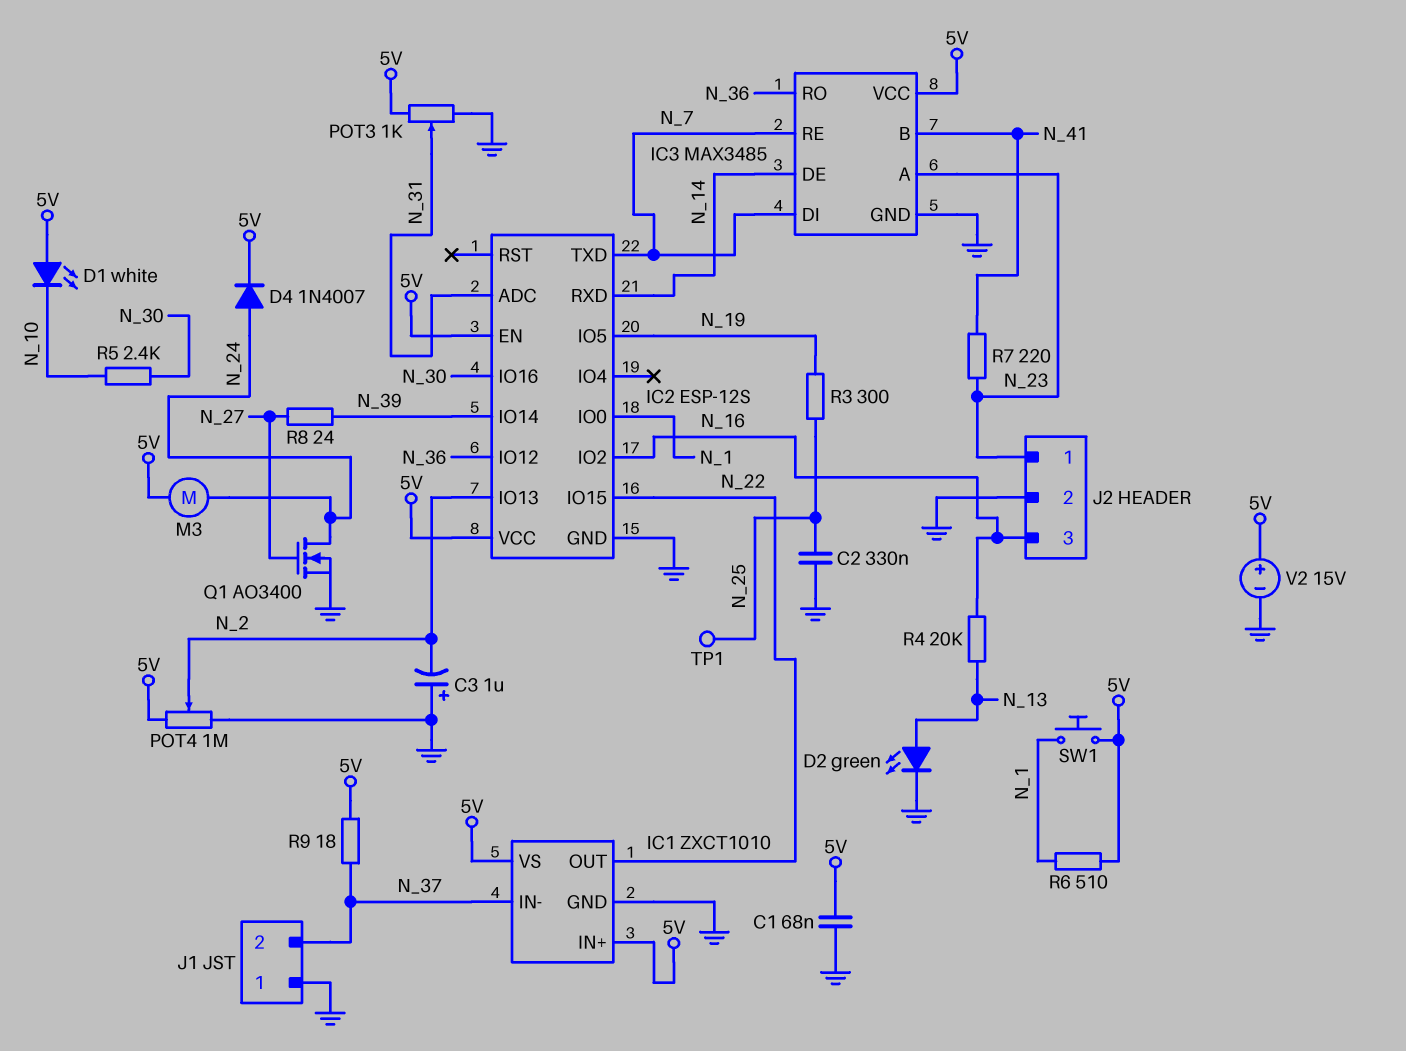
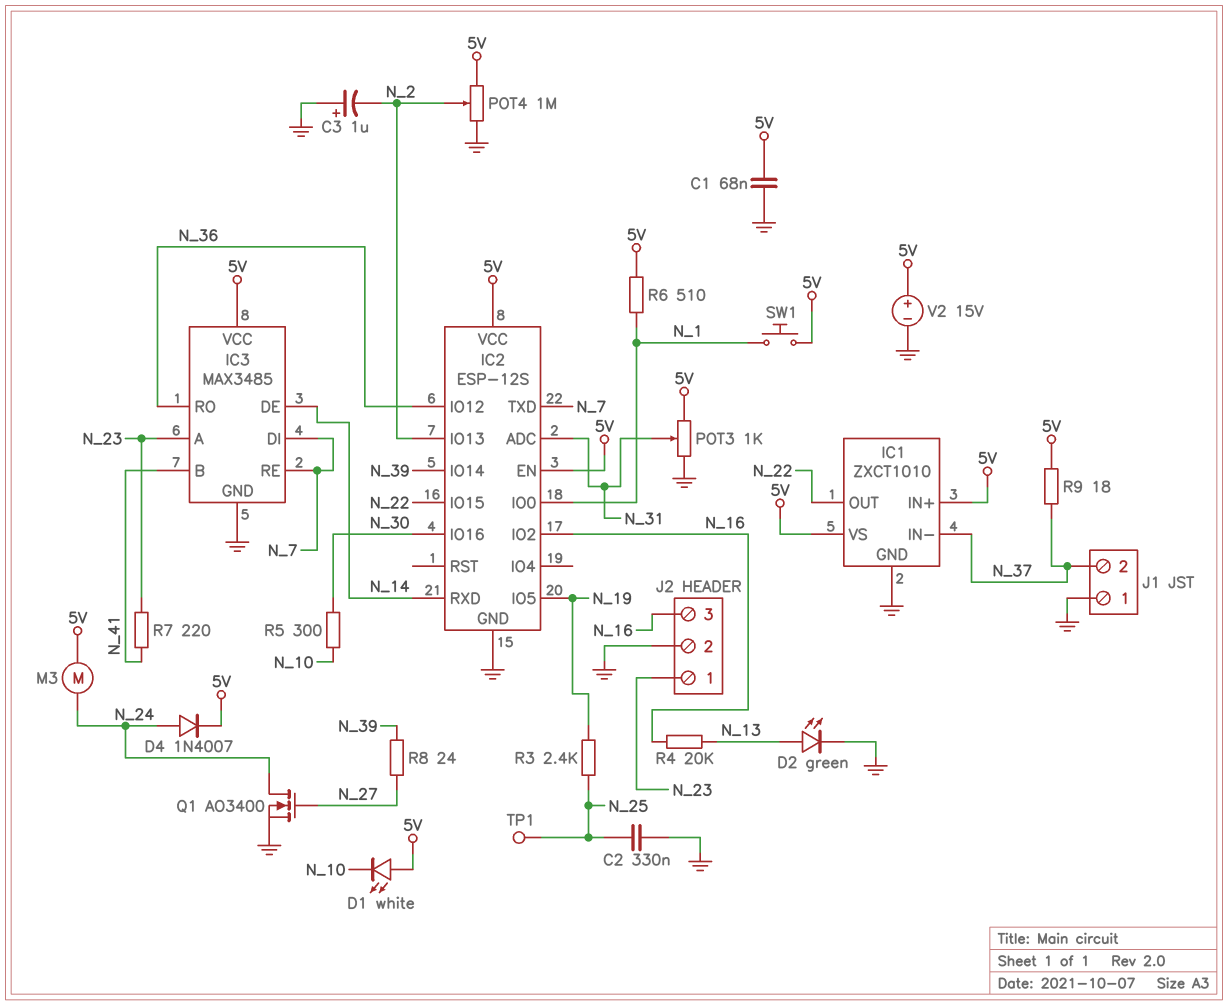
R3: 300 (N_19, N_25) -> 2.4k (N_19, N_25)
R5: 2.4k (N_10, N_30) -> 300 (N_10, N_30)

